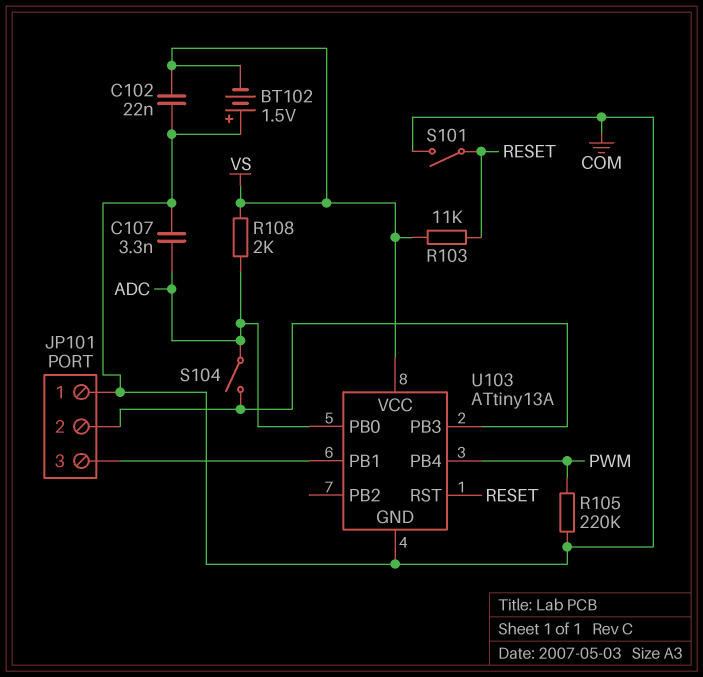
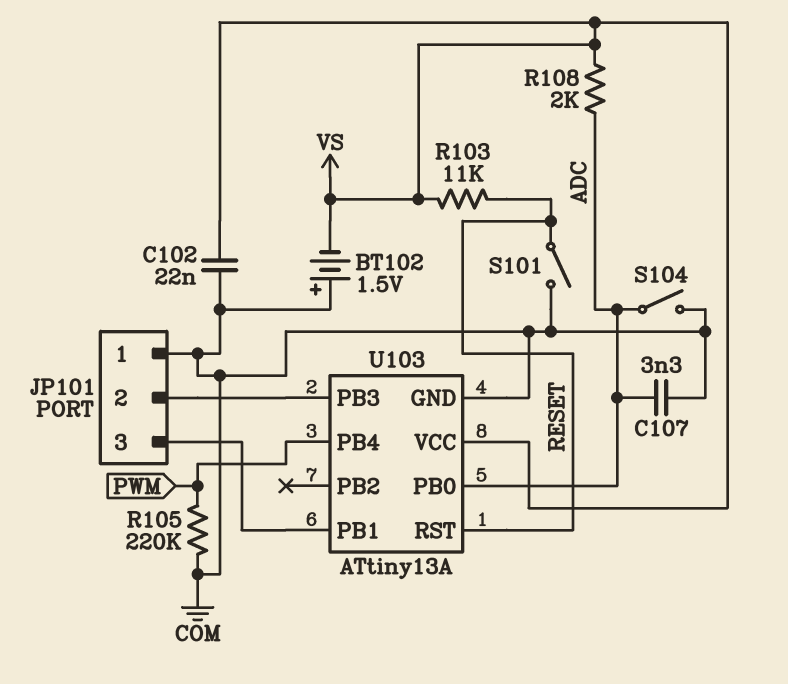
S104: switch (ADC, JP101/2) -> switch (ADC, COM)

